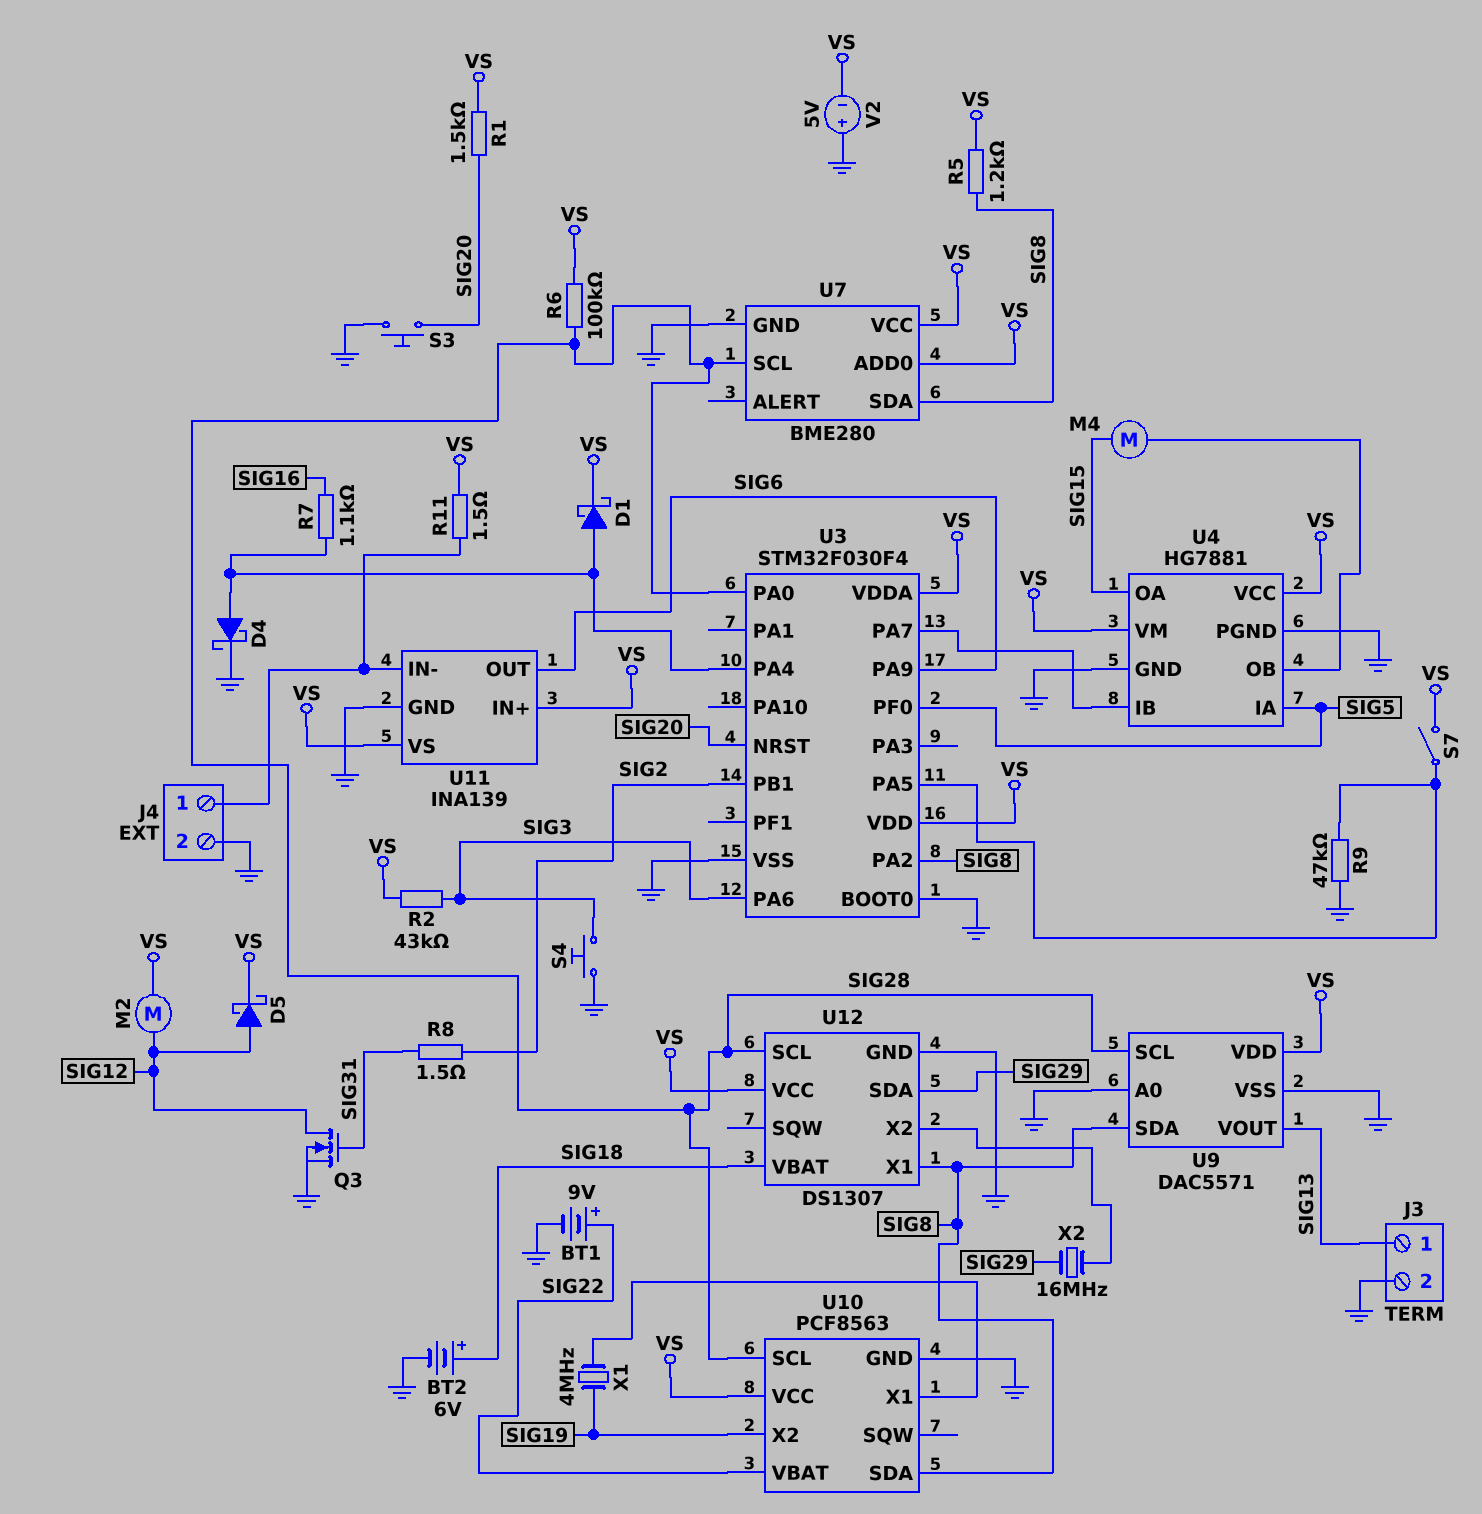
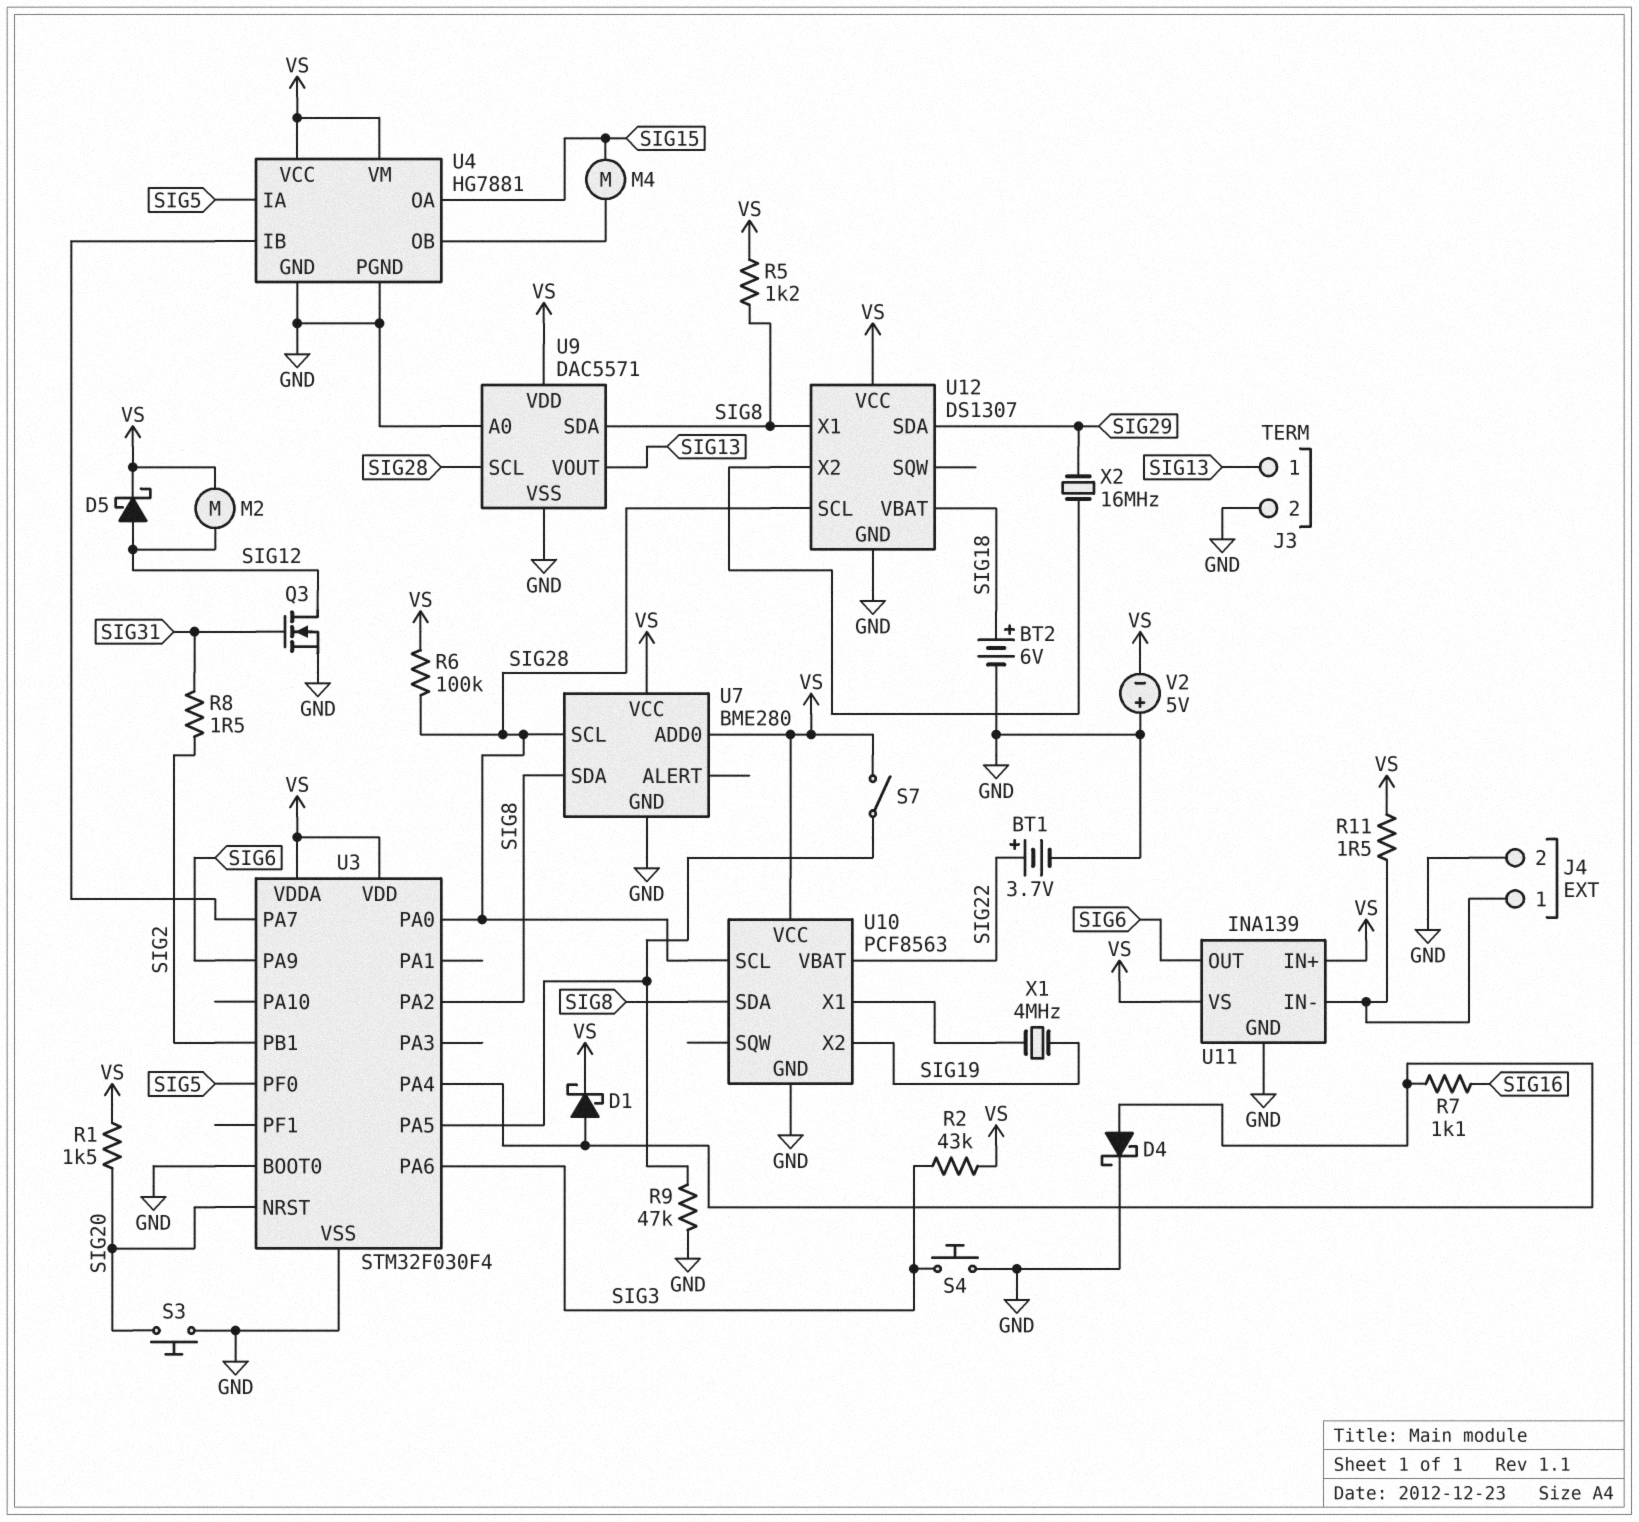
BT1: 9V (plus SIG22, minus GND) -> 3.7V (plus SIG22, minus GND)

